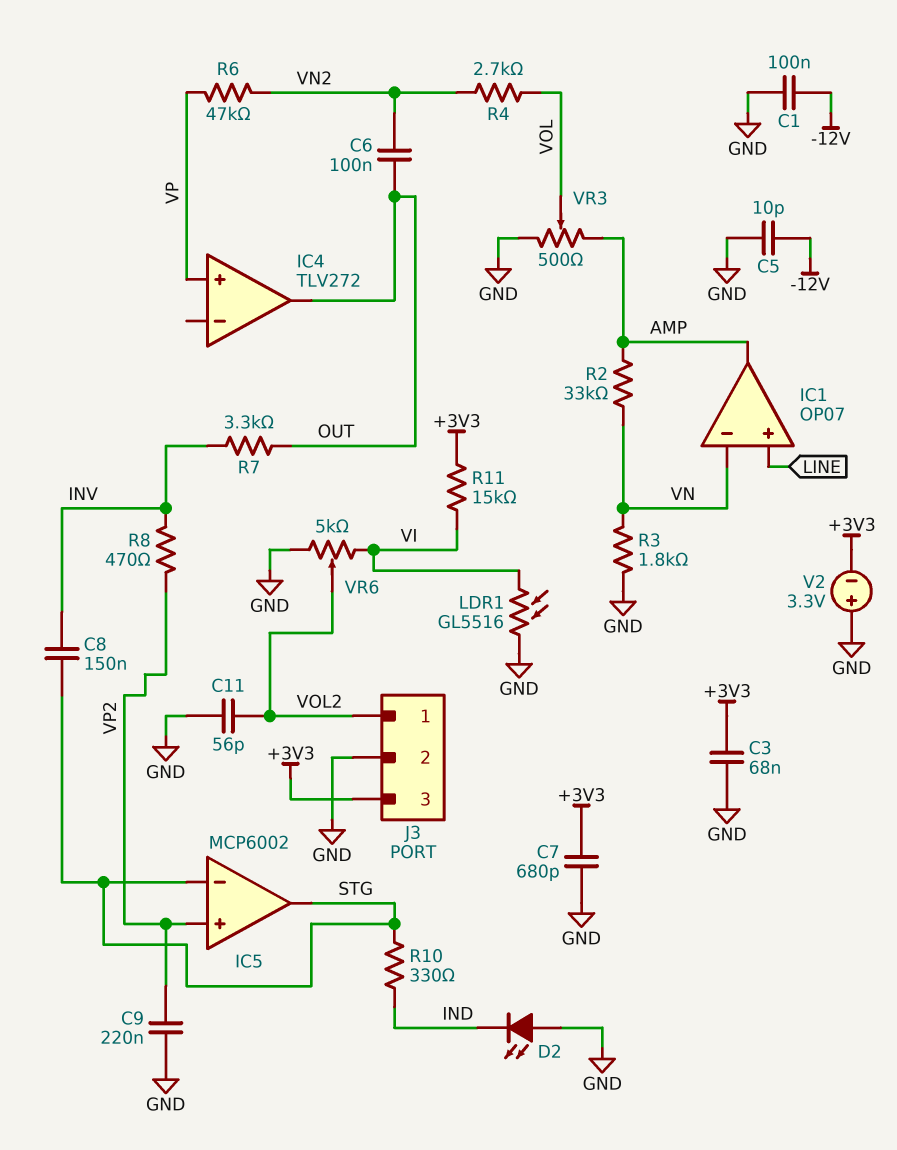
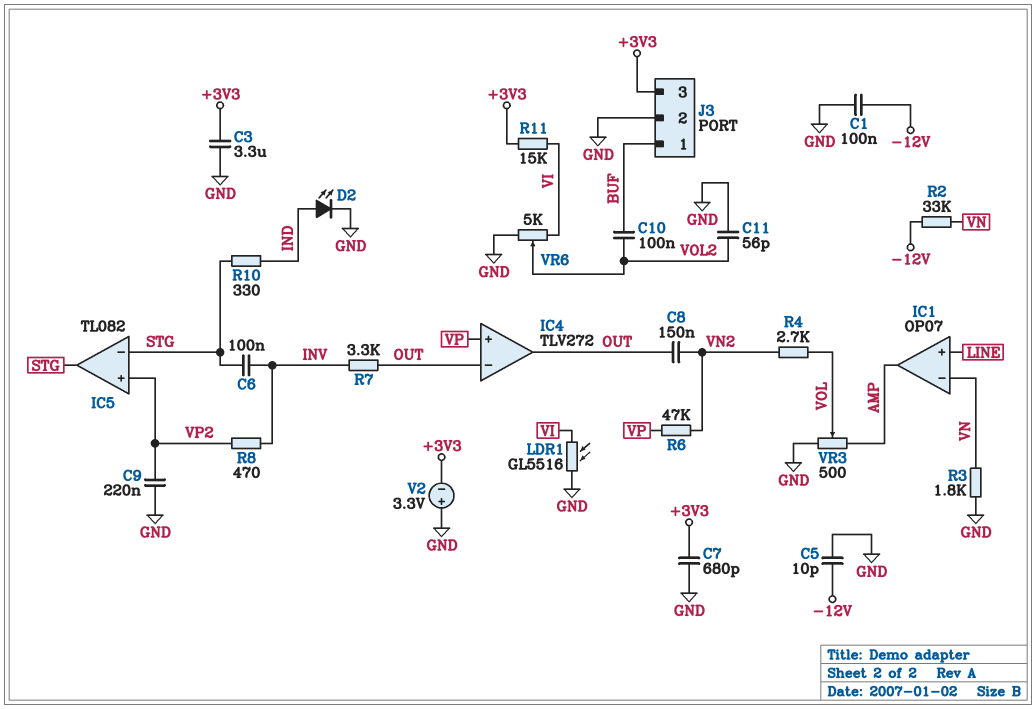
C3: 68nF (+3V3, GND) -> 3.3uF (+3V3, GND)
C6: 100nF (OUT, VN2) -> 100nF (INV, STG)
C8: 150nF (INV, STG) -> 150nF (OUT, VN2)
C10: none -> 100nF (BUF, VOL2)
D2: LED (A GND, K IND) -> LED (A IND, K GND)
IC4 pin in-: none -> OUT
IC5: MCP6002 -> TL082
J3 pin 1: VOL2 -> BUF
R2: 33k (AMP, VN) -> 33k (-12V, VN)

